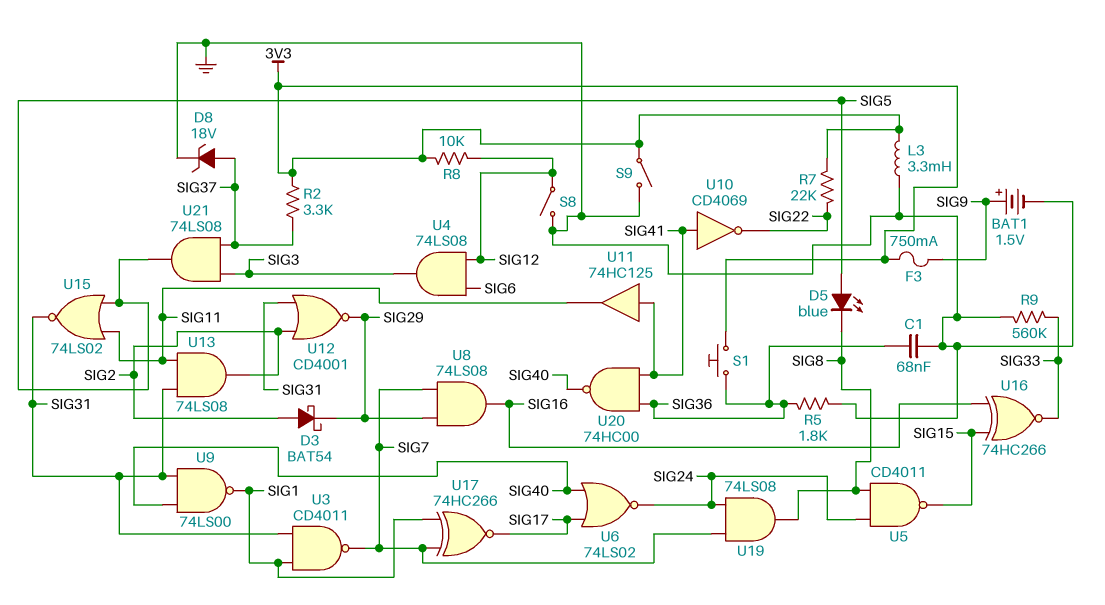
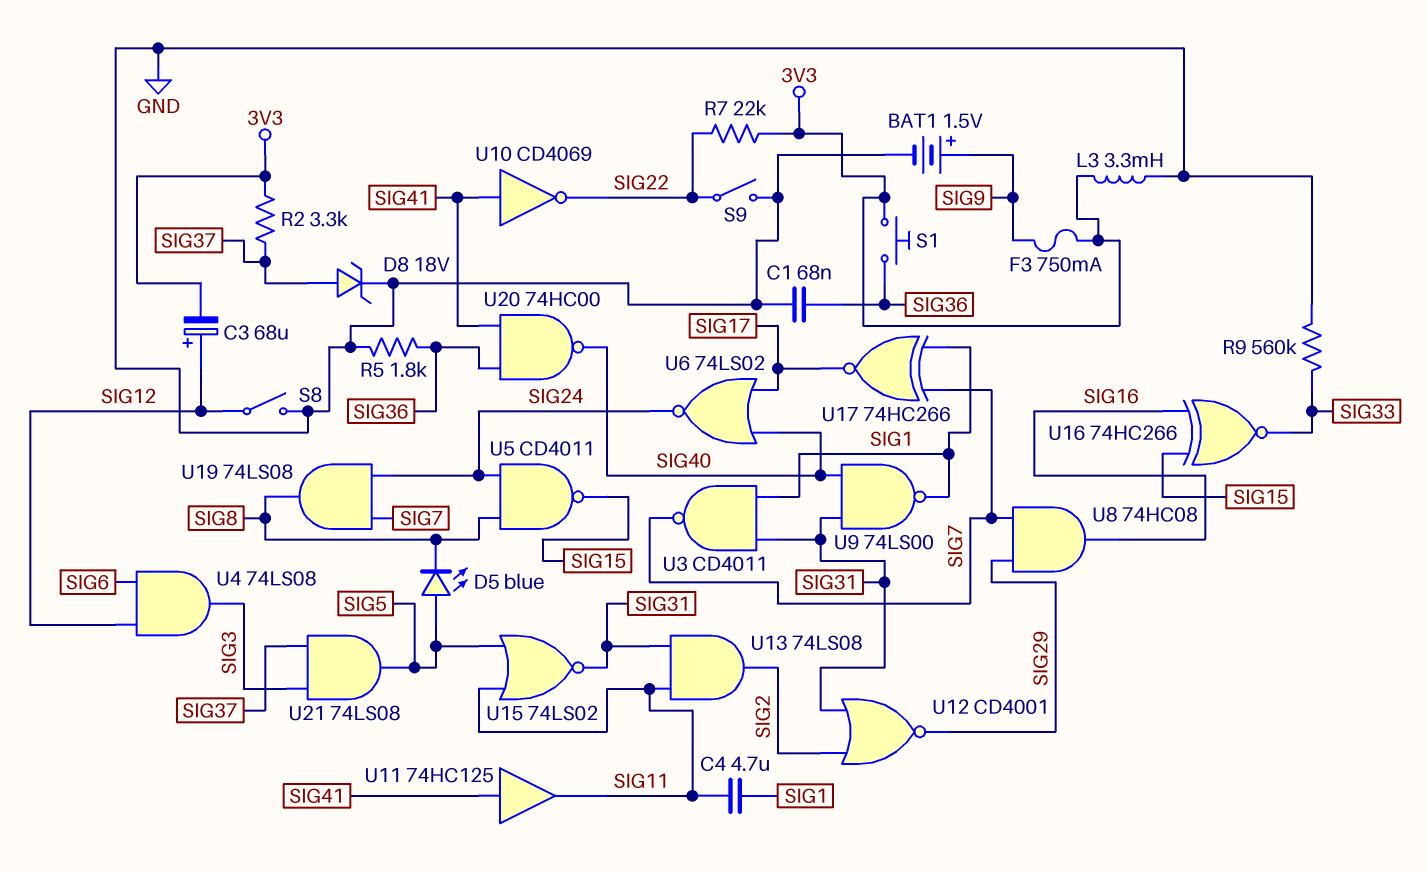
C3: none -> 68uF (plus SIG12, minus 3V3)
C4: none -> 4.7uF (SIG1, SIG11)
D3: schottky BAT54 (A SIG2, K SIG29) -> none
R8: 10k (3V3, SIG12) -> none
S9: switch (3V3, GND) -> switch (GND, SIG22)
U8: AND 74LS08 (in SIG7, in SIG29, out SIG16) -> AND 74HC08 (in SIG7, in SIG29, out SIG16)

